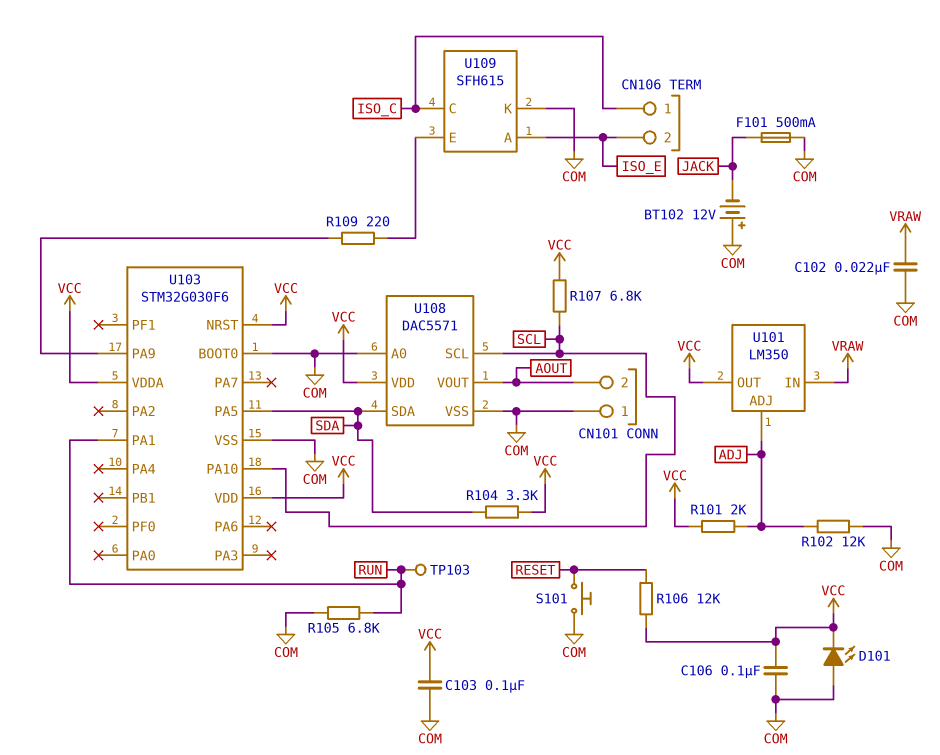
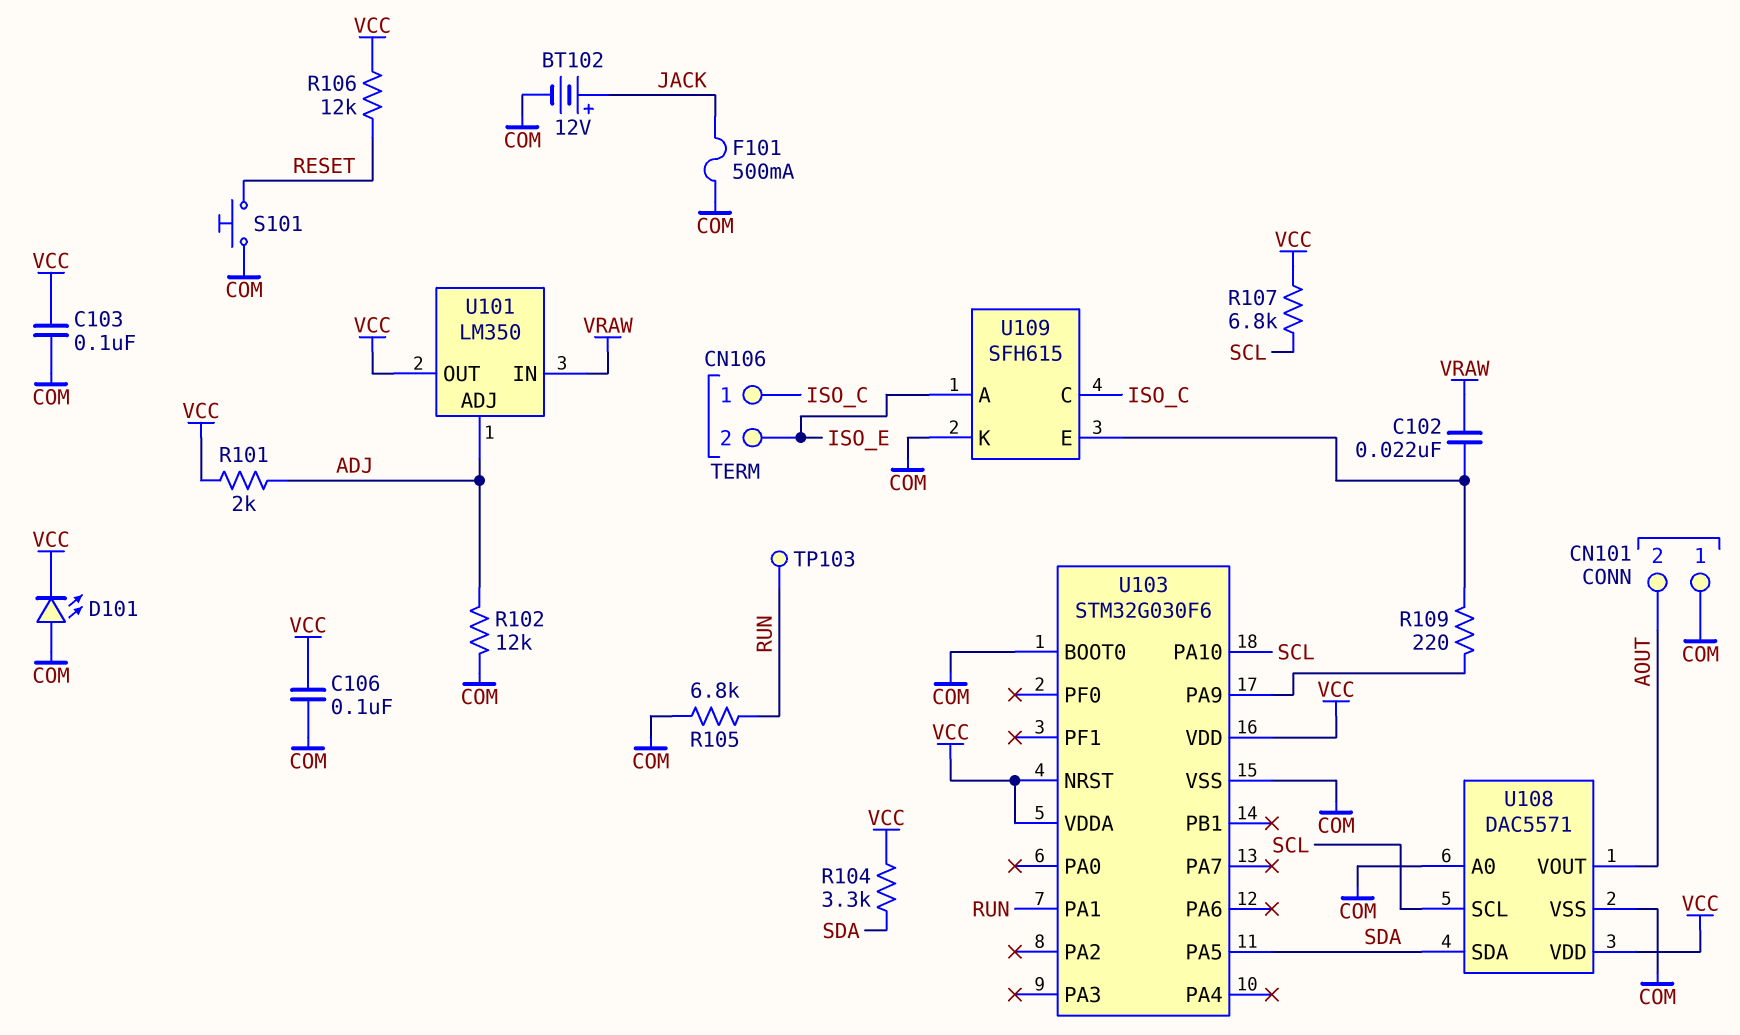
BT102: 12V (plus COM, minus JACK) -> 12V (plus JACK, minus COM)
C102: 22nF (COM, VRAW) -> 22nF (U109/E, VRAW)

